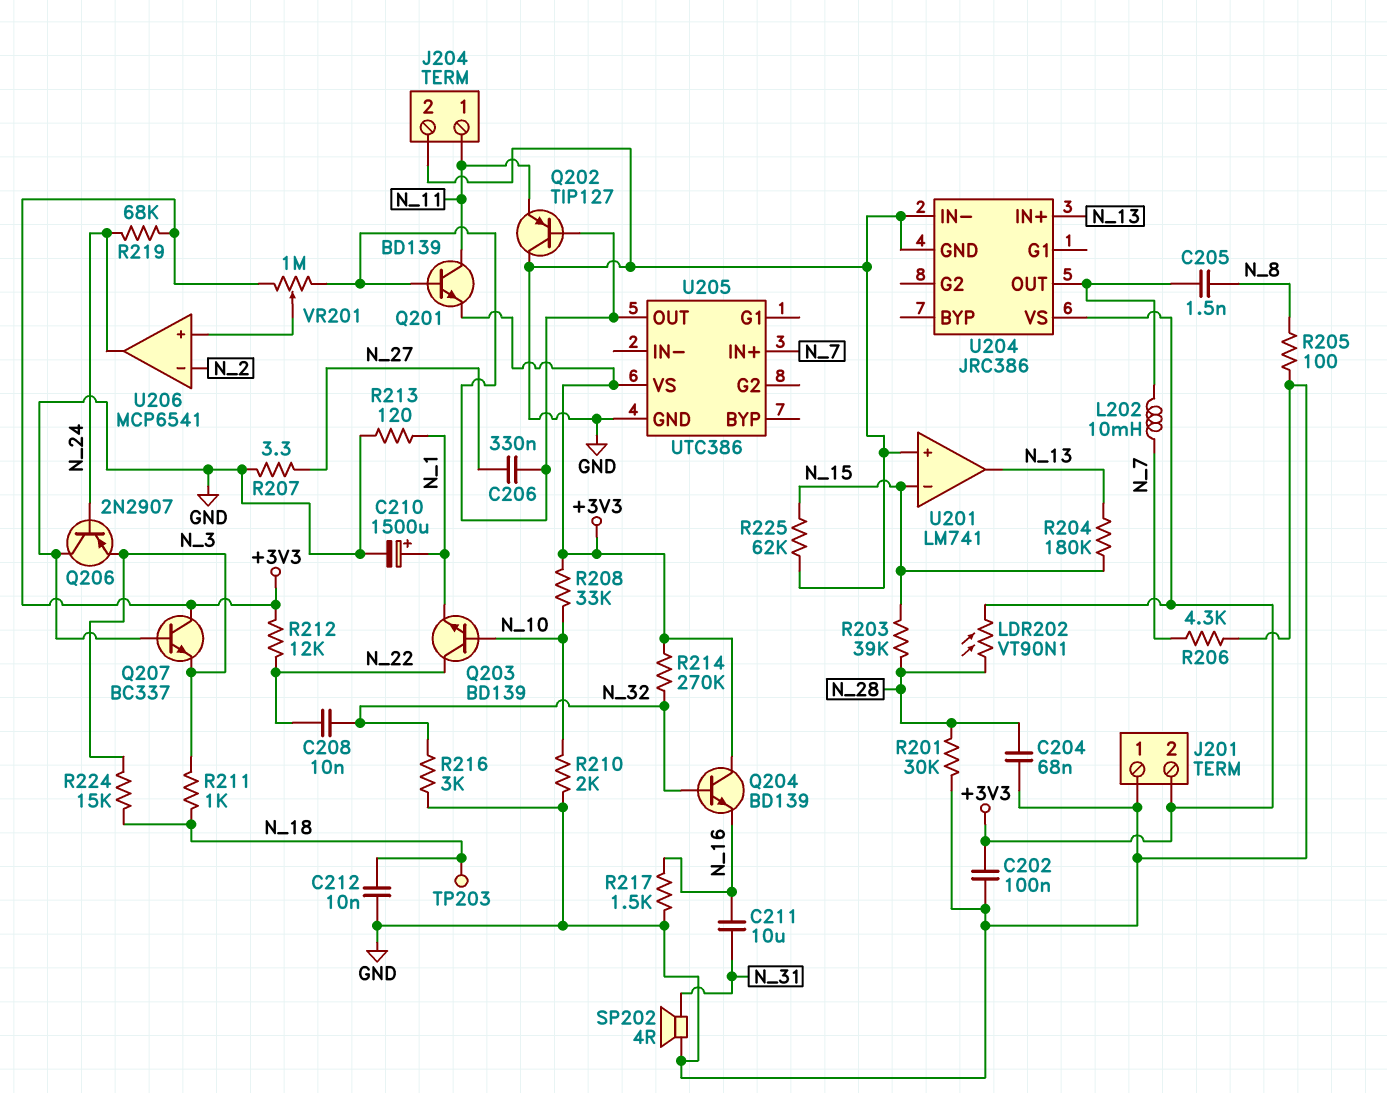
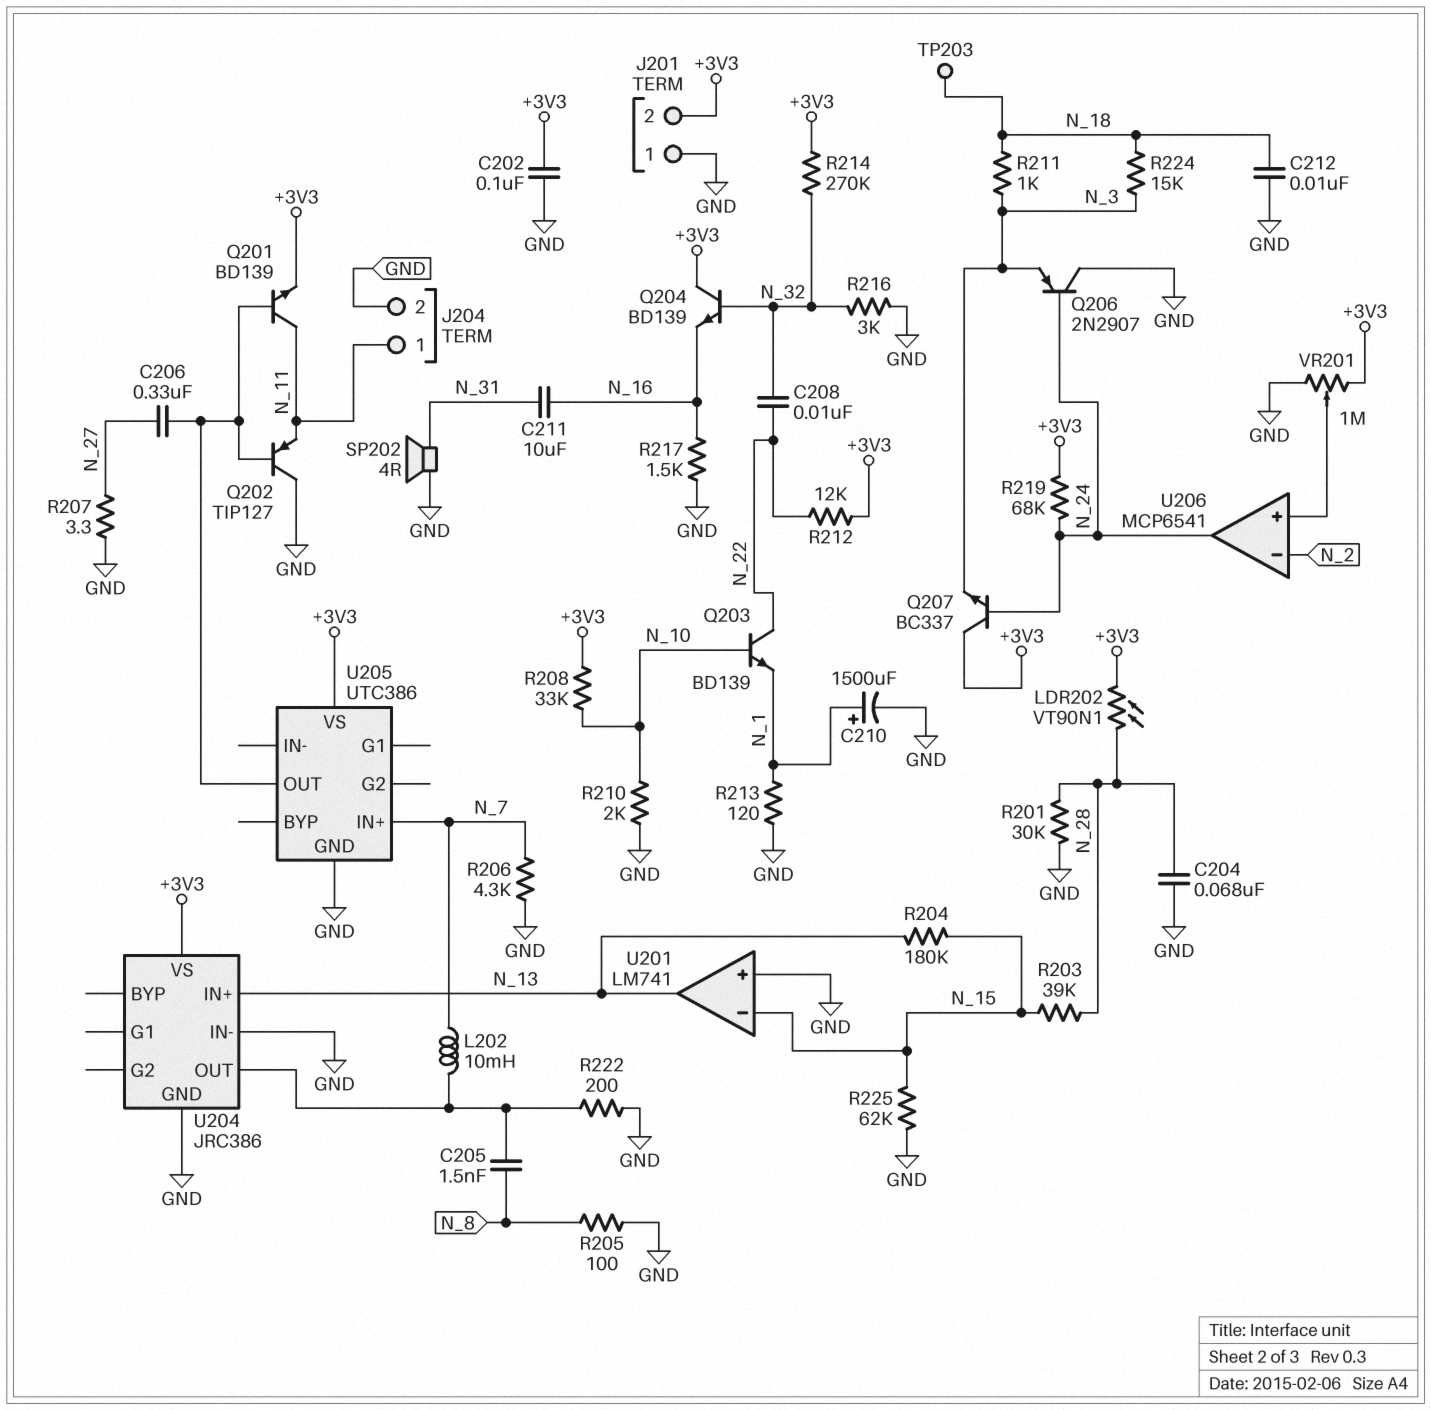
Q207: NPN BC337 (B GND, C +3V3, E N_3) -> NPN BC337 (B N_24, C +3V3, E N_3)
R222: none -> 200 (GND, U204/OUT)
VR201: 1M (+3V3, U205/OUT, wiper U206/in+) -> 1M (+3V3, GND, wiper U206/in+)

